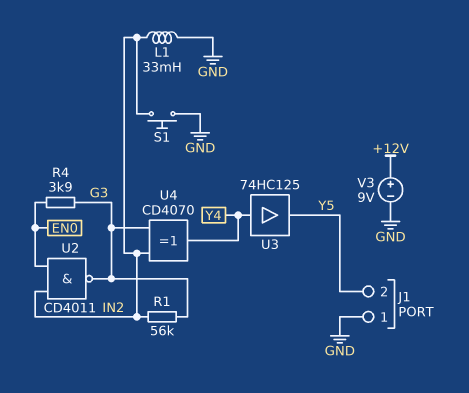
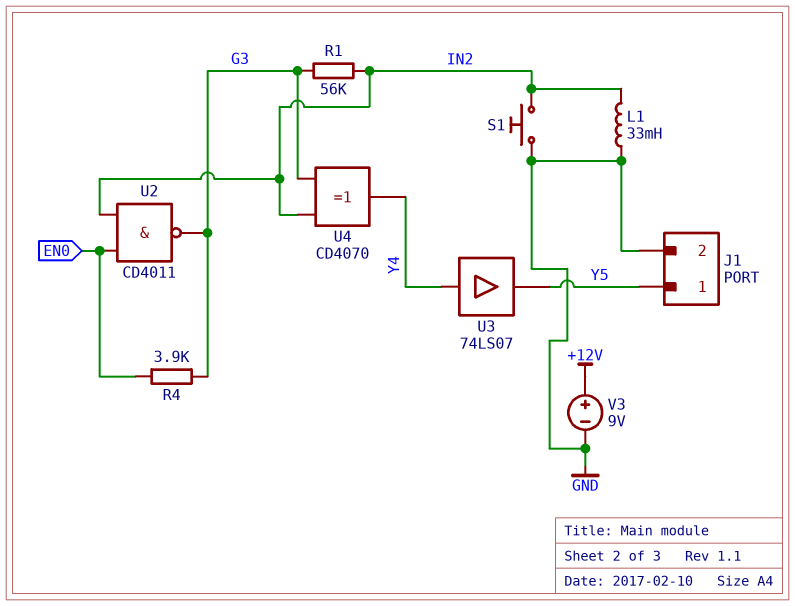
J1 pin 1: GND -> Y5
J1 pin 2: Y5 -> GND
U3: buffer 74HC125 (in Y4, out Y5) -> buffer 74LS07 (in Y4, out Y5)

